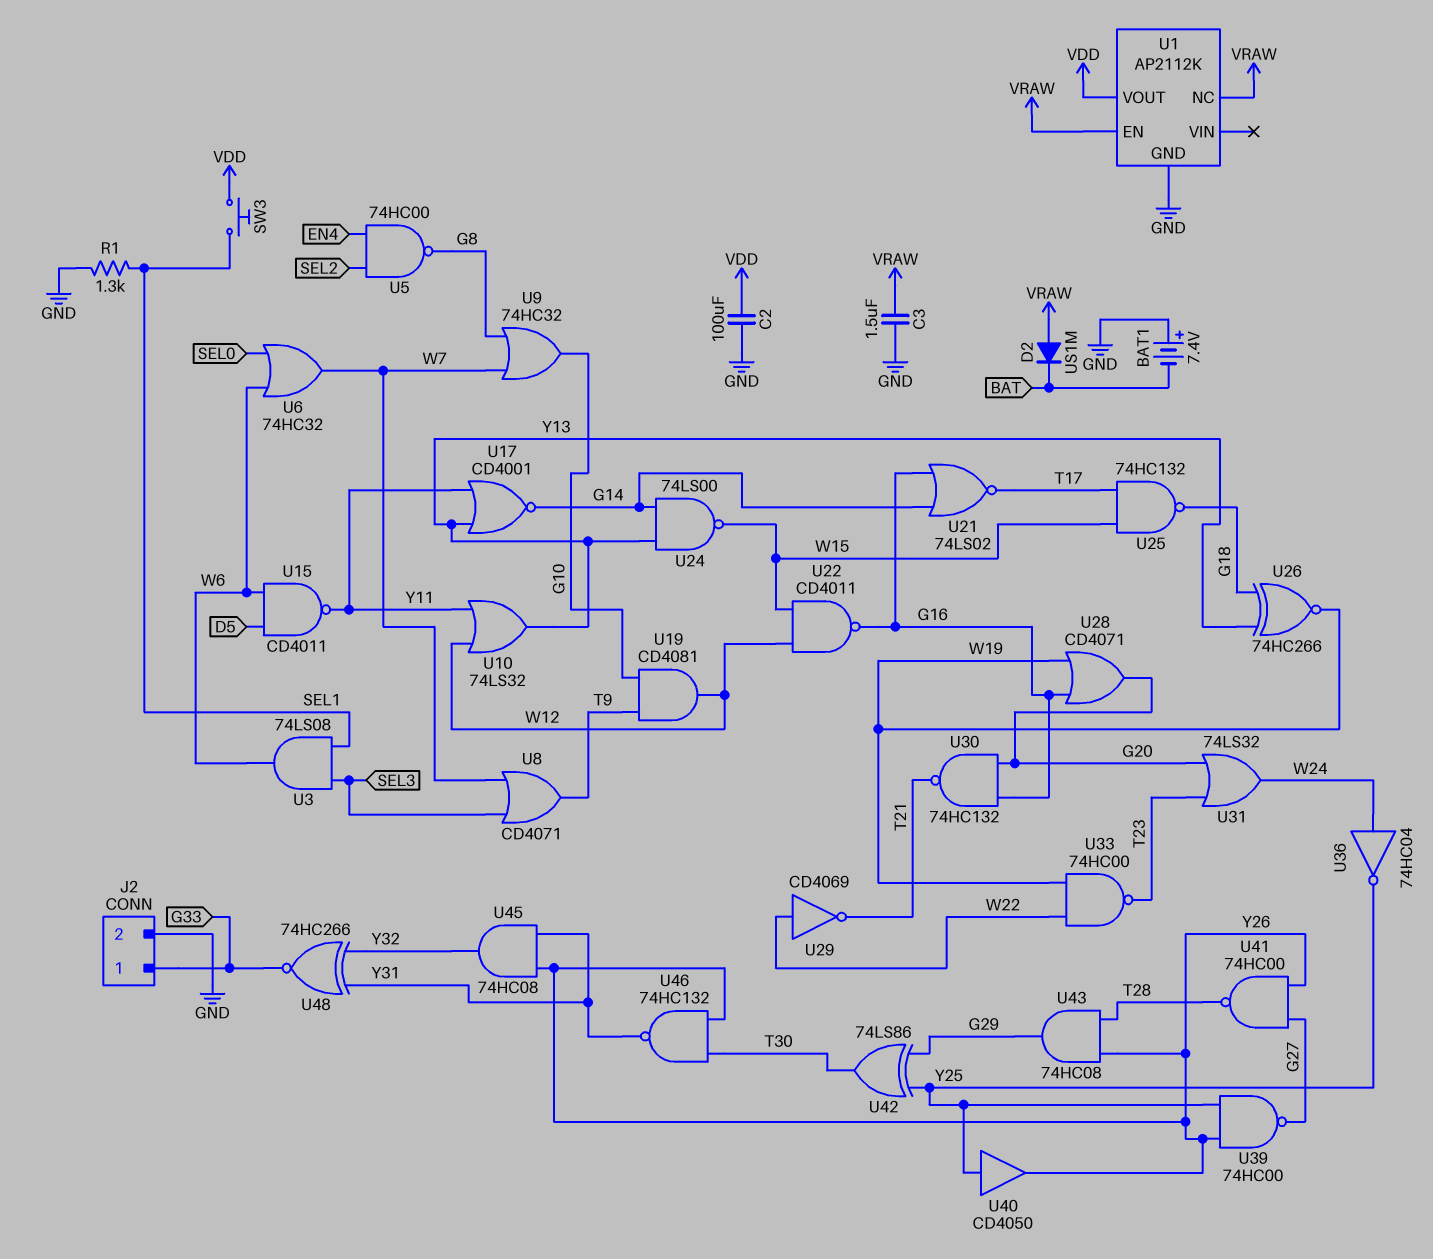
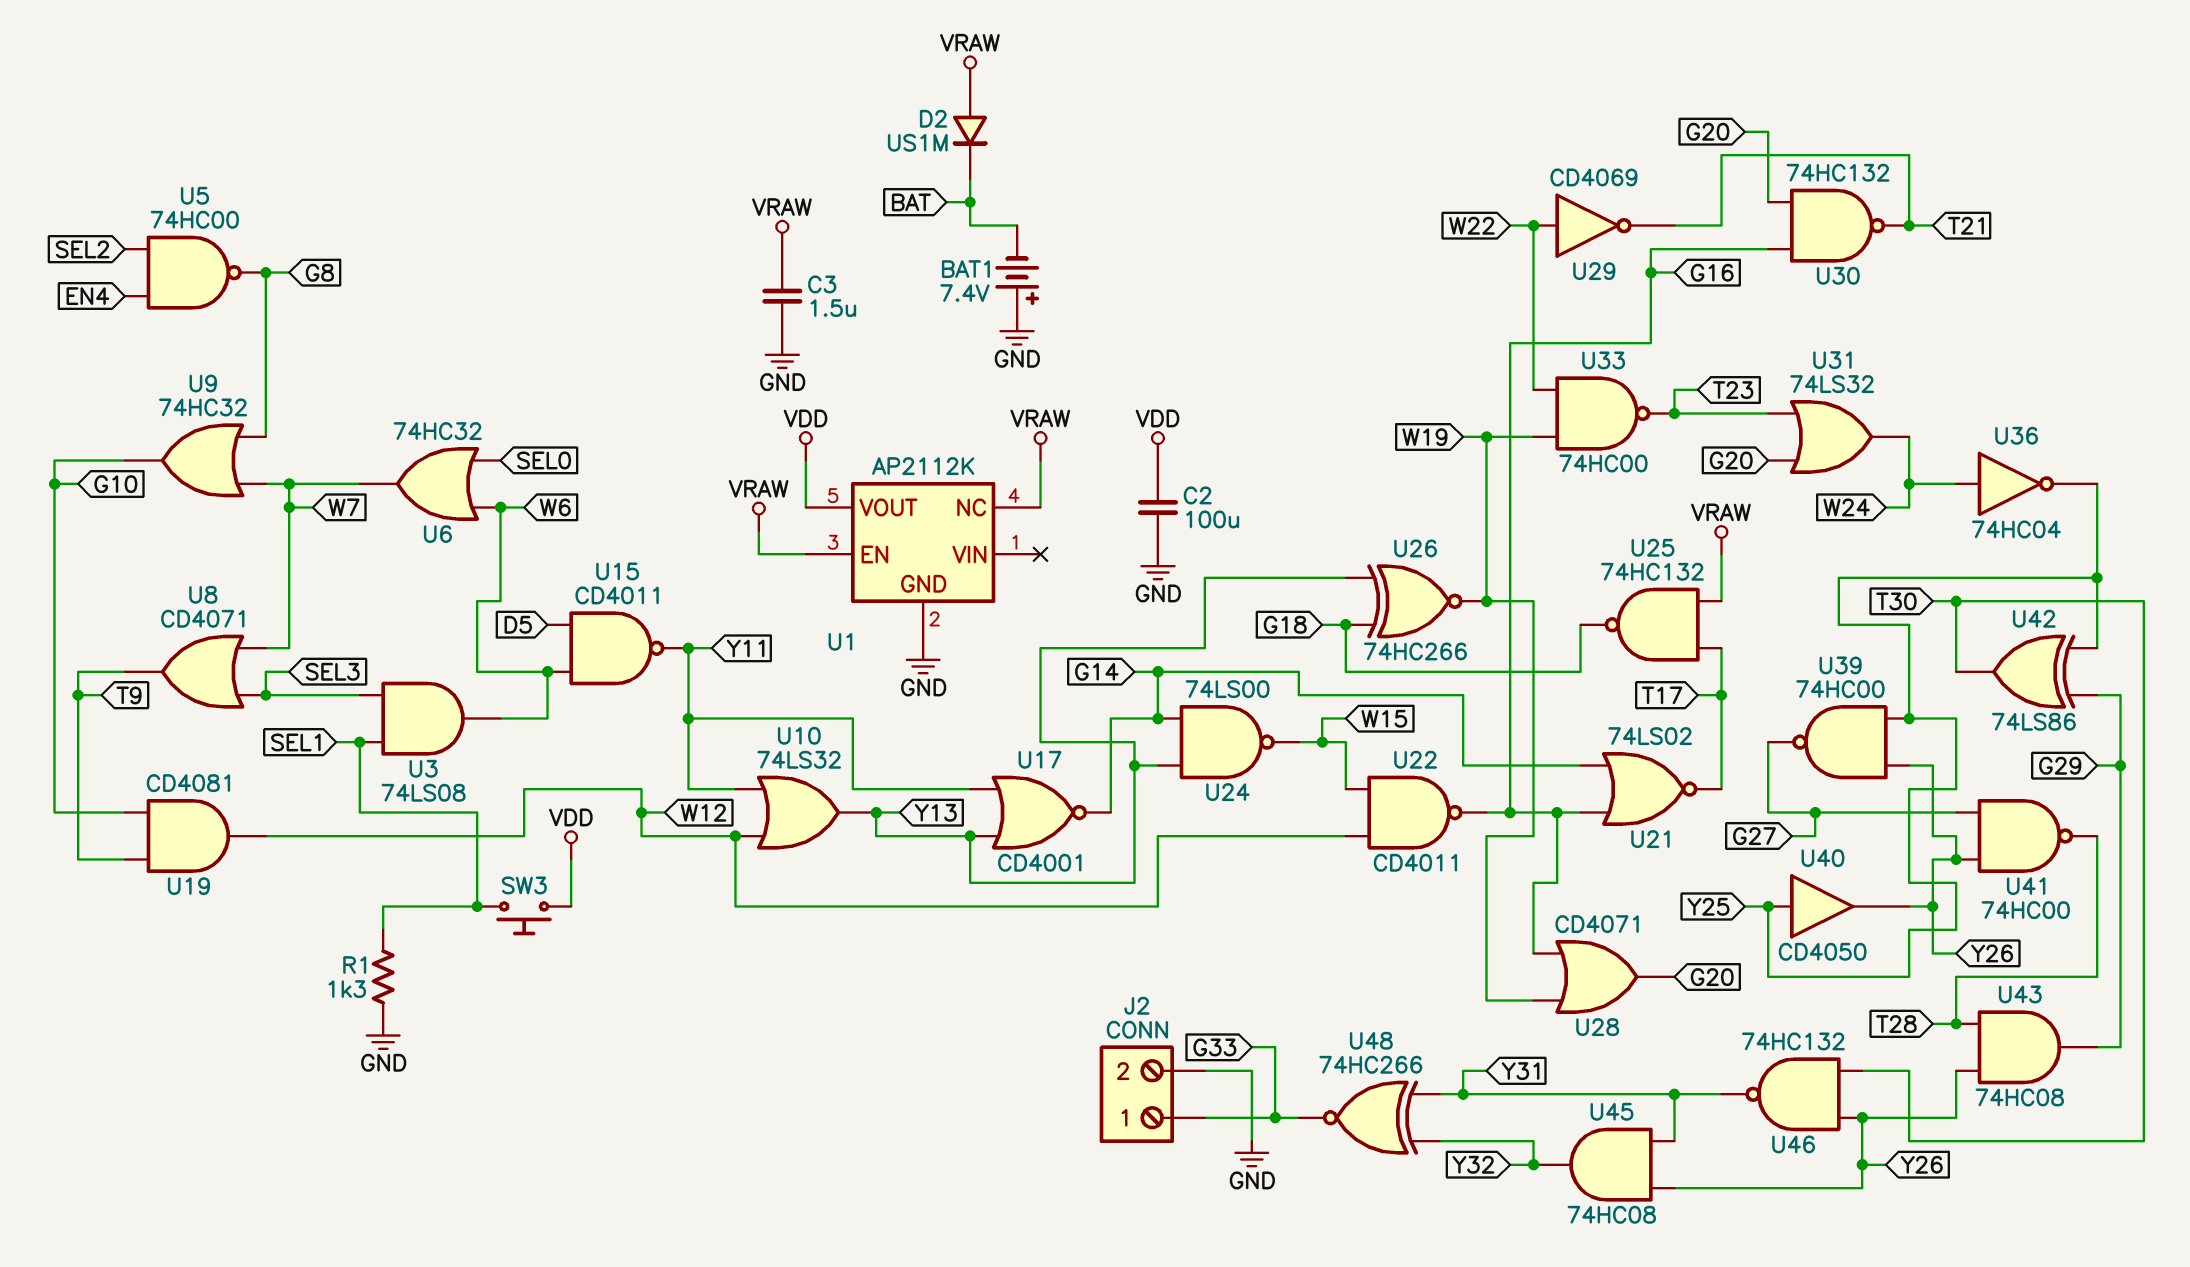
U25: NAND 74HC132 (in T17, in W15, out G18) -> NAND 74HC132 (in T17, in VRAW, out G18)

